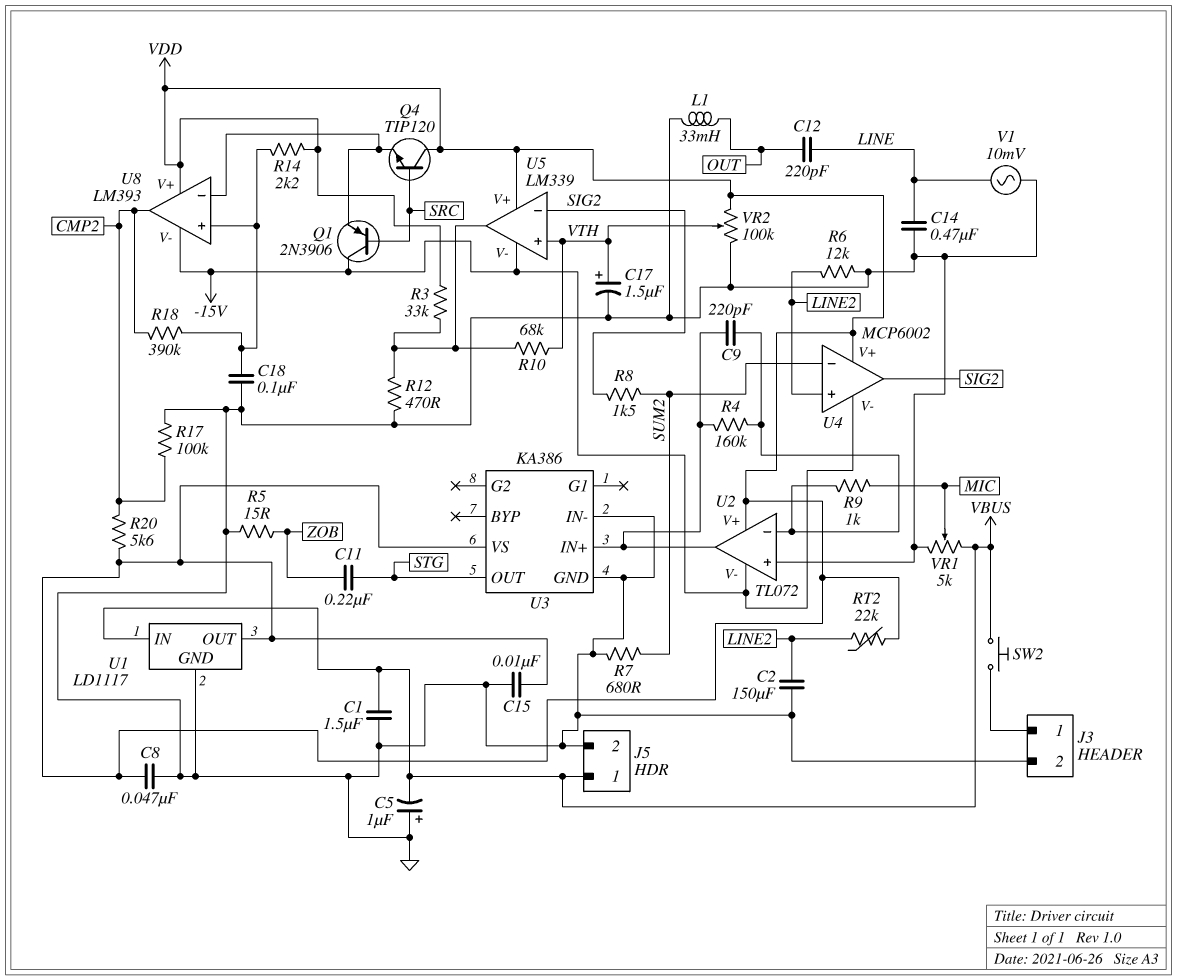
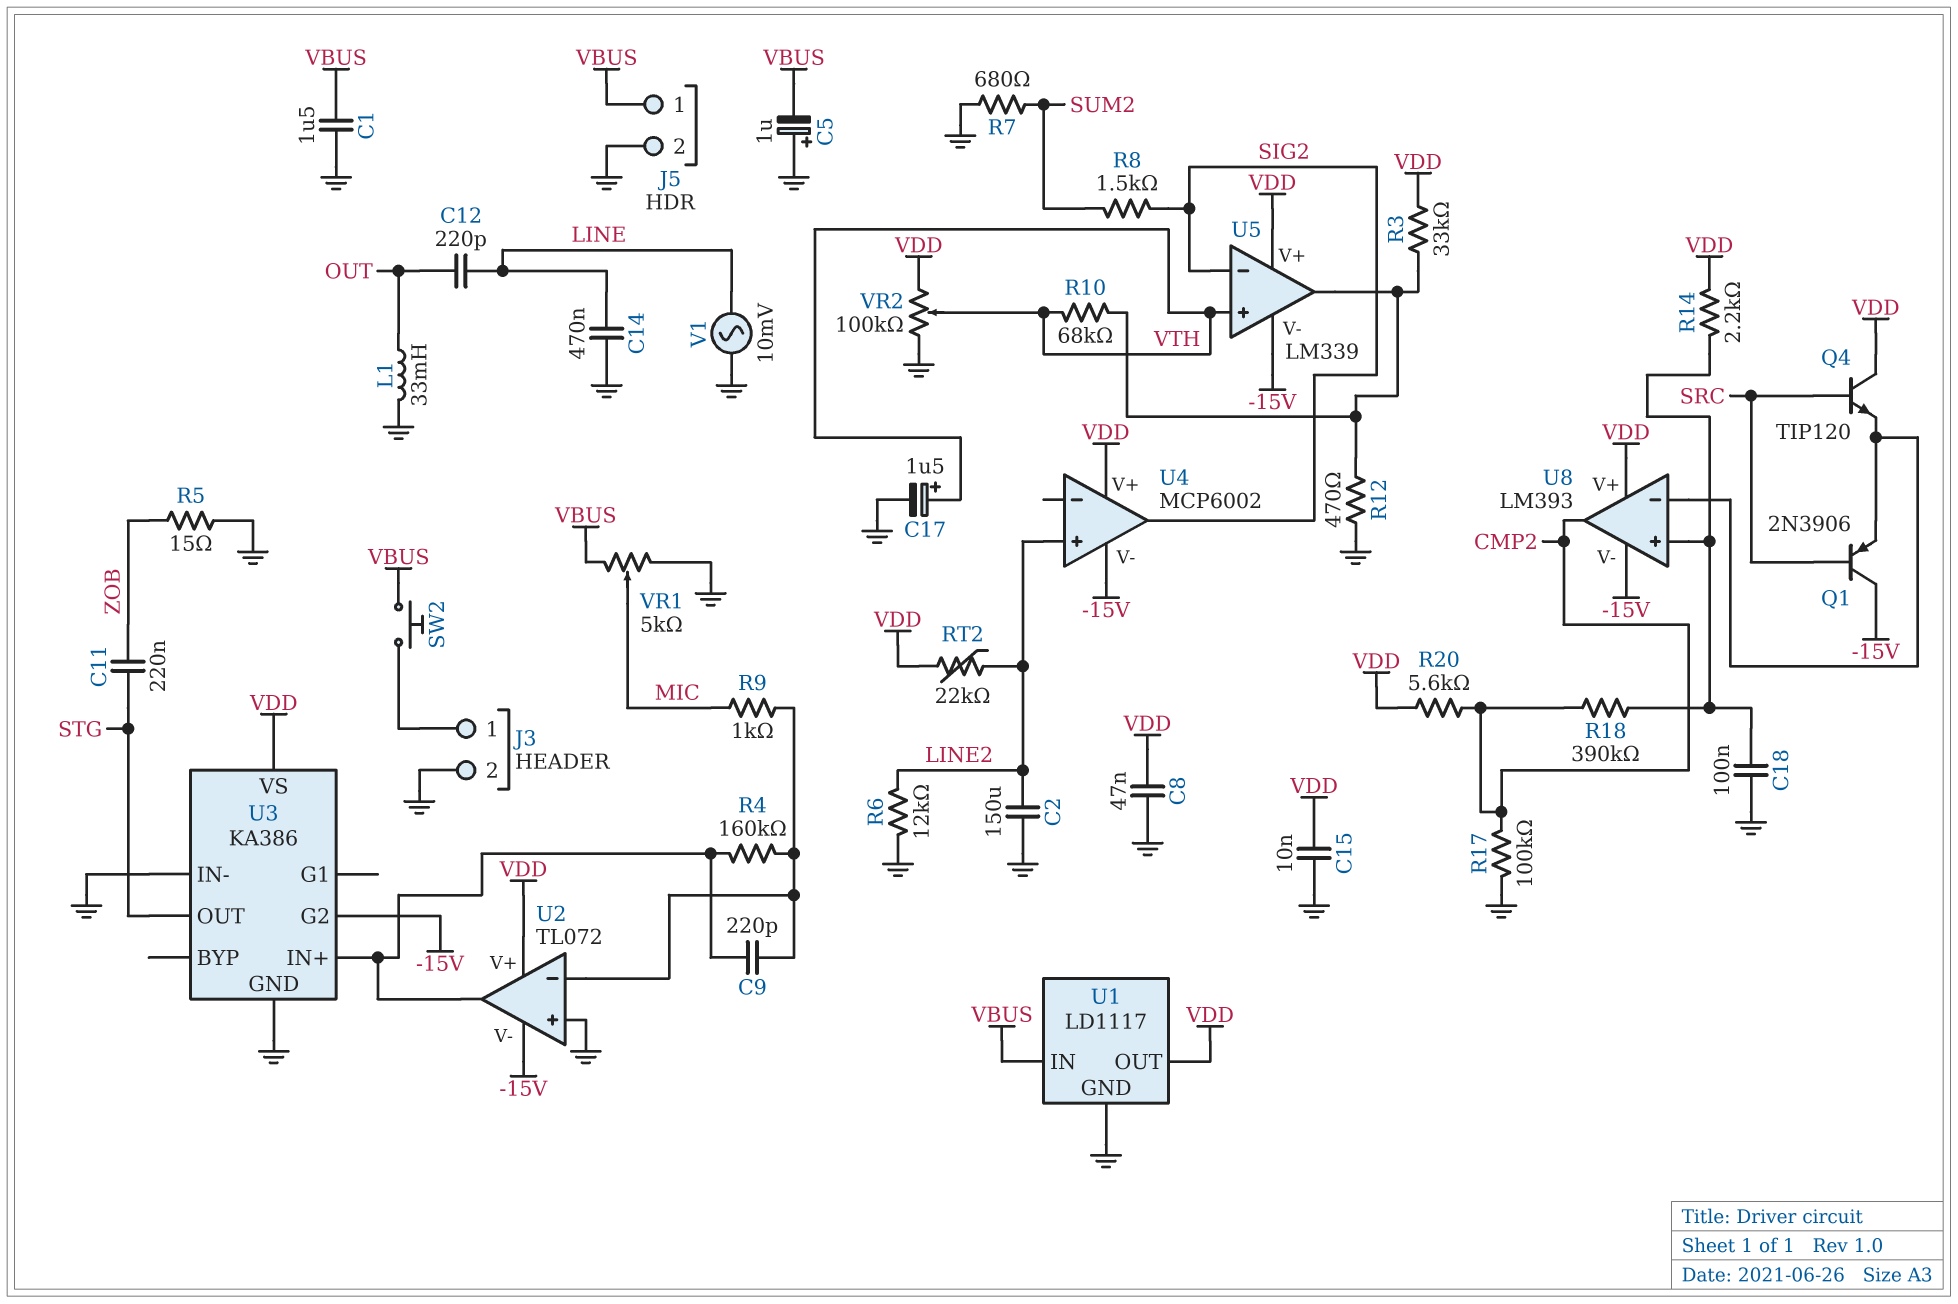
U3 pin G2: none -> -15V
U4 pin in-: SUM2 -> none

